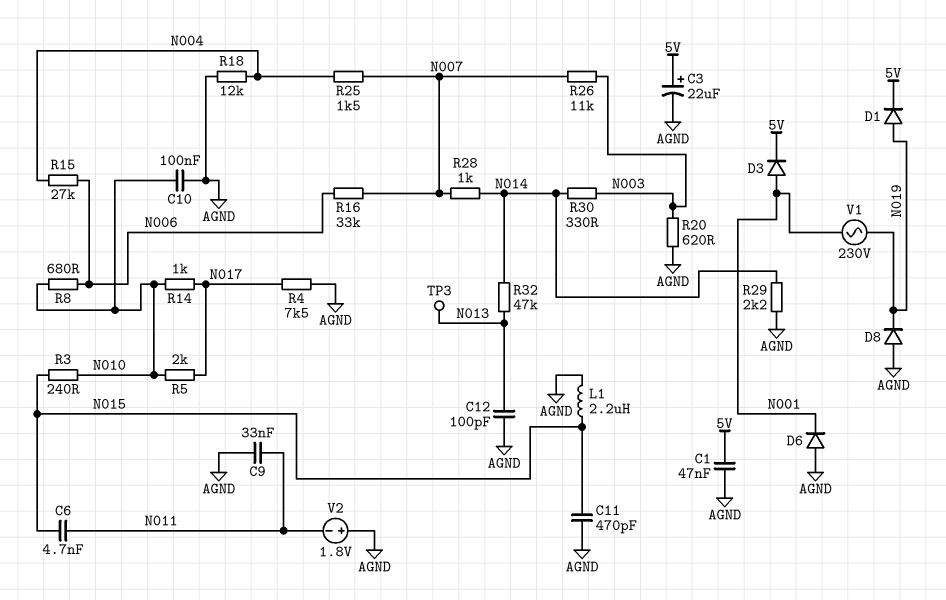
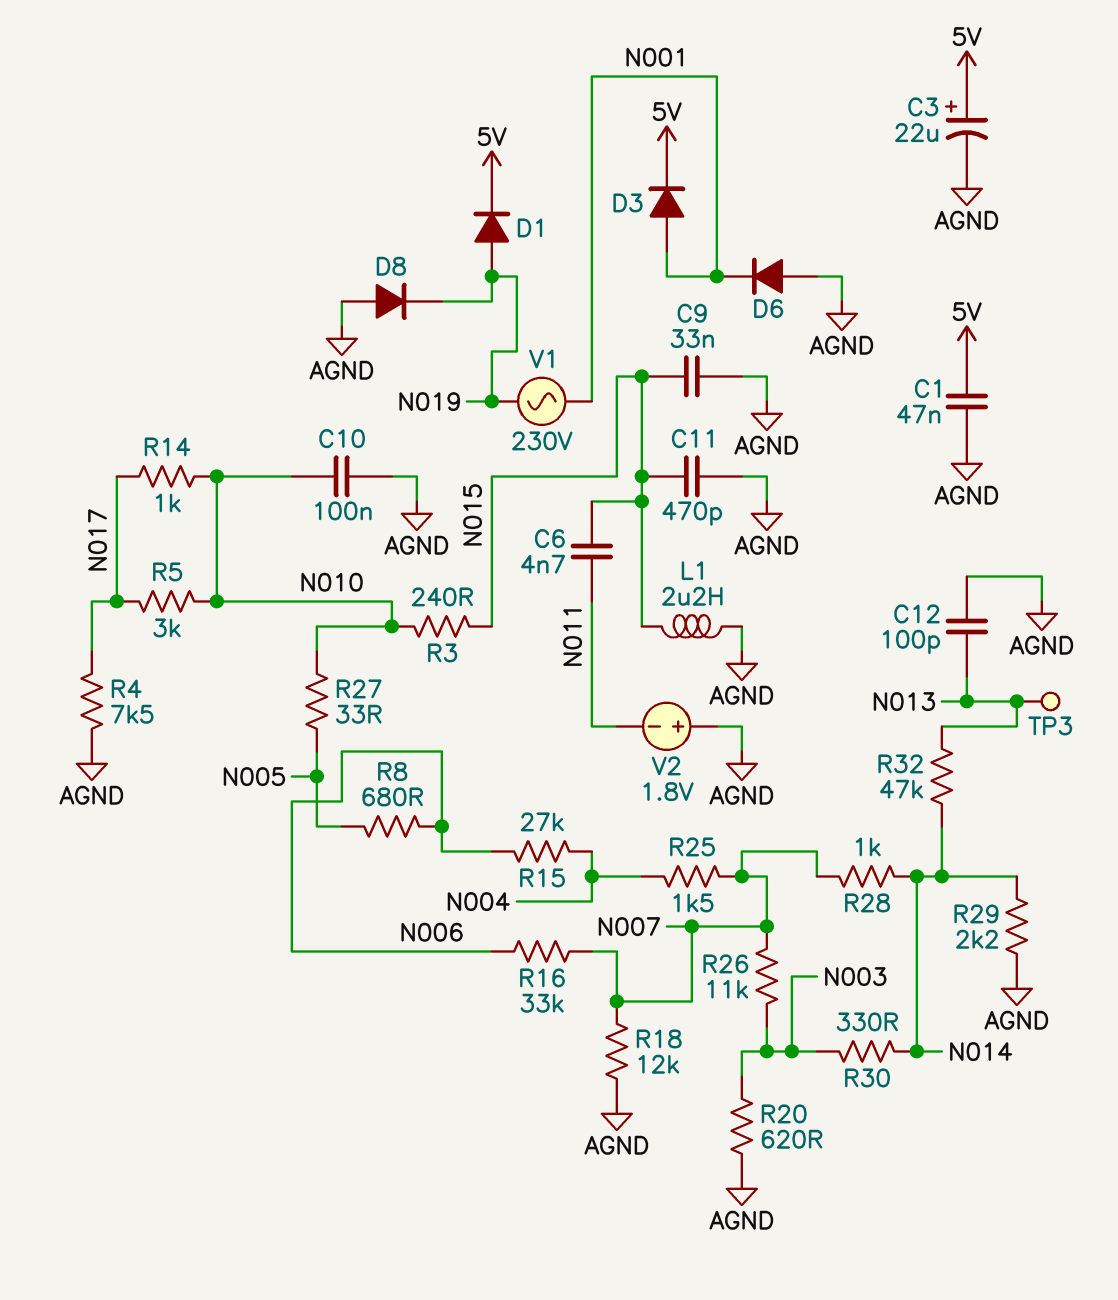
C9: 33nF (AGND, N011) -> 33nF (AGND, N015)
R5: 2k (N010, N017) -> 3k (N010, N017)
R8: 680 (N006, N010) -> 680 (N005, N006)
R18: 12k (AGND, N004) -> 12k (AGND, N007)
R27: none -> 33 (N005, N010)

